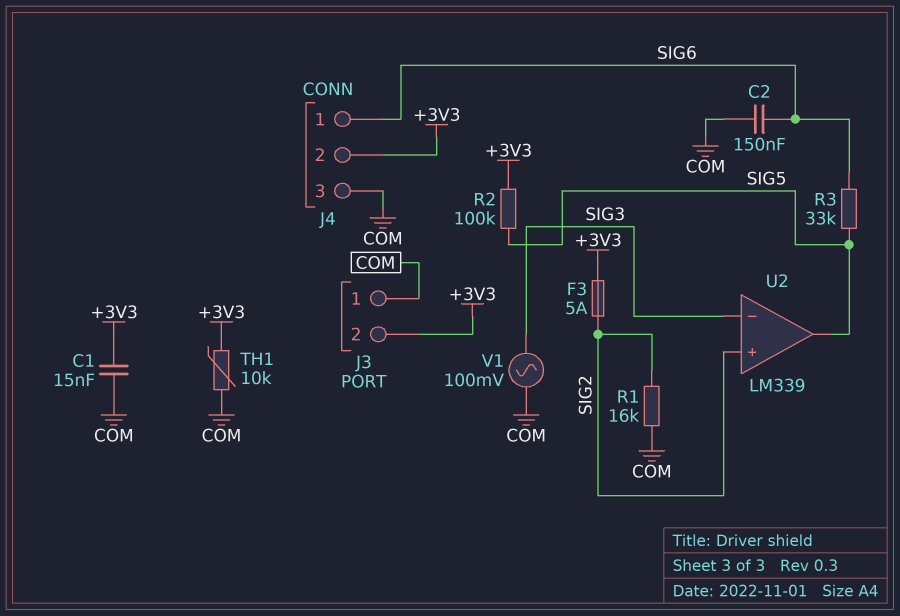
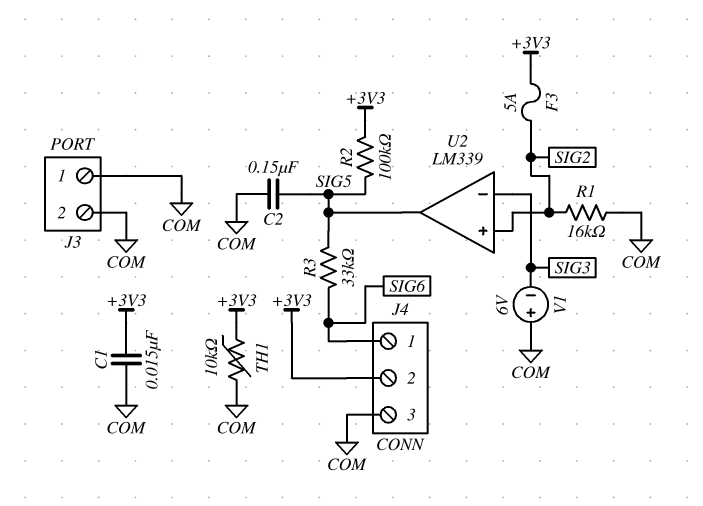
C2: 150nF (COM, SIG6) -> 150nF (COM, SIG5)
J3 pin 2: +3V3 -> COM
V1: AC 100mV (COM, SIG3) -> 6V (plus COM, minus SIG3)

